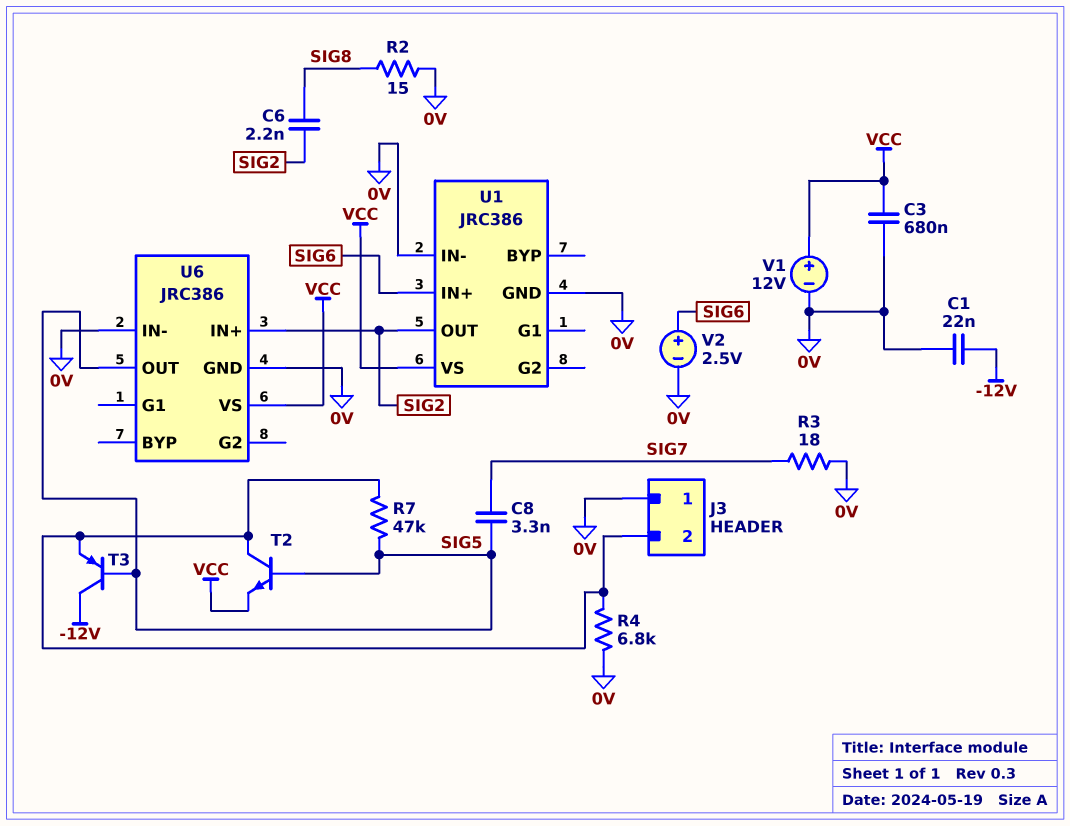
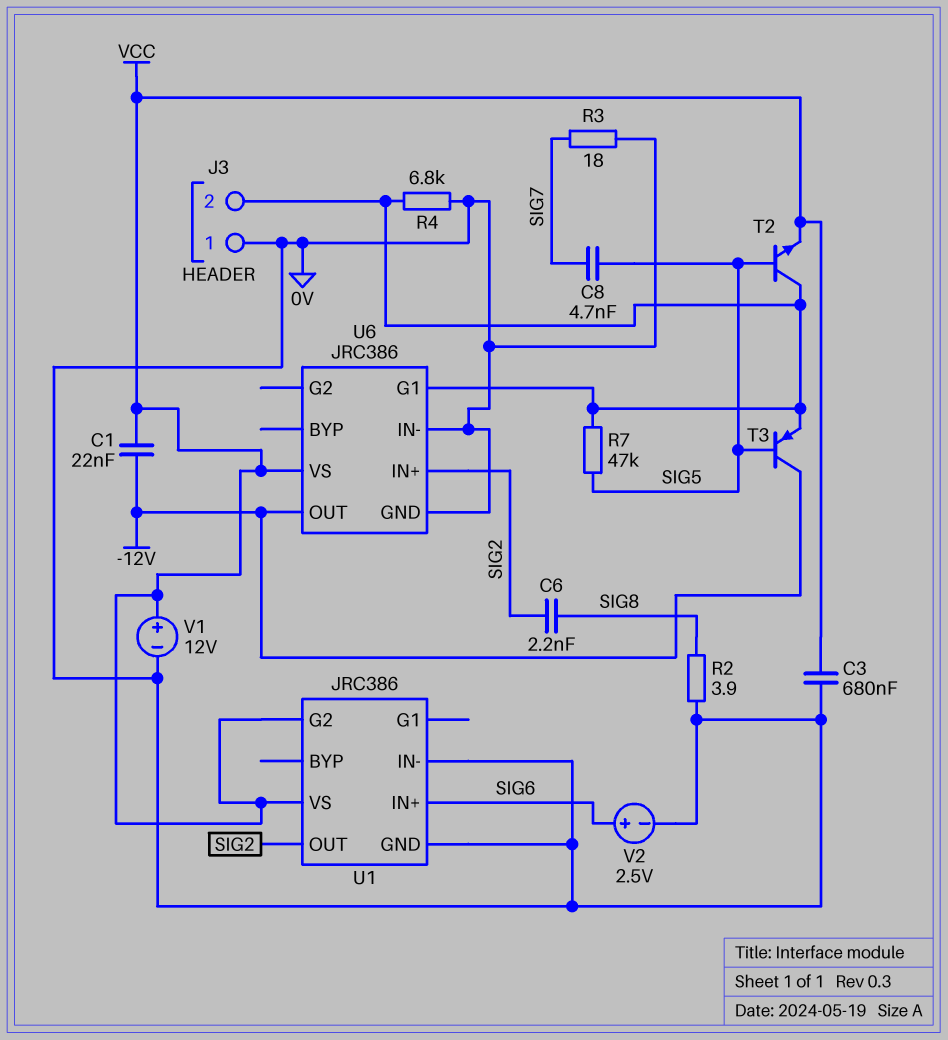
C1: 22nF (-12V, 0V) -> 22nF (-12V, VCC)
C8: 3.3nF (SIG5, SIG7) -> 4.7nF (SIG5, SIG7)
R2: 15 (0V, SIG8) -> 3.9 (0V, SIG8)
U1 pin G2: none -> VCC
U6 pin G1: none -> J3/2
U6 pin OUT: SIG5 -> -12V

